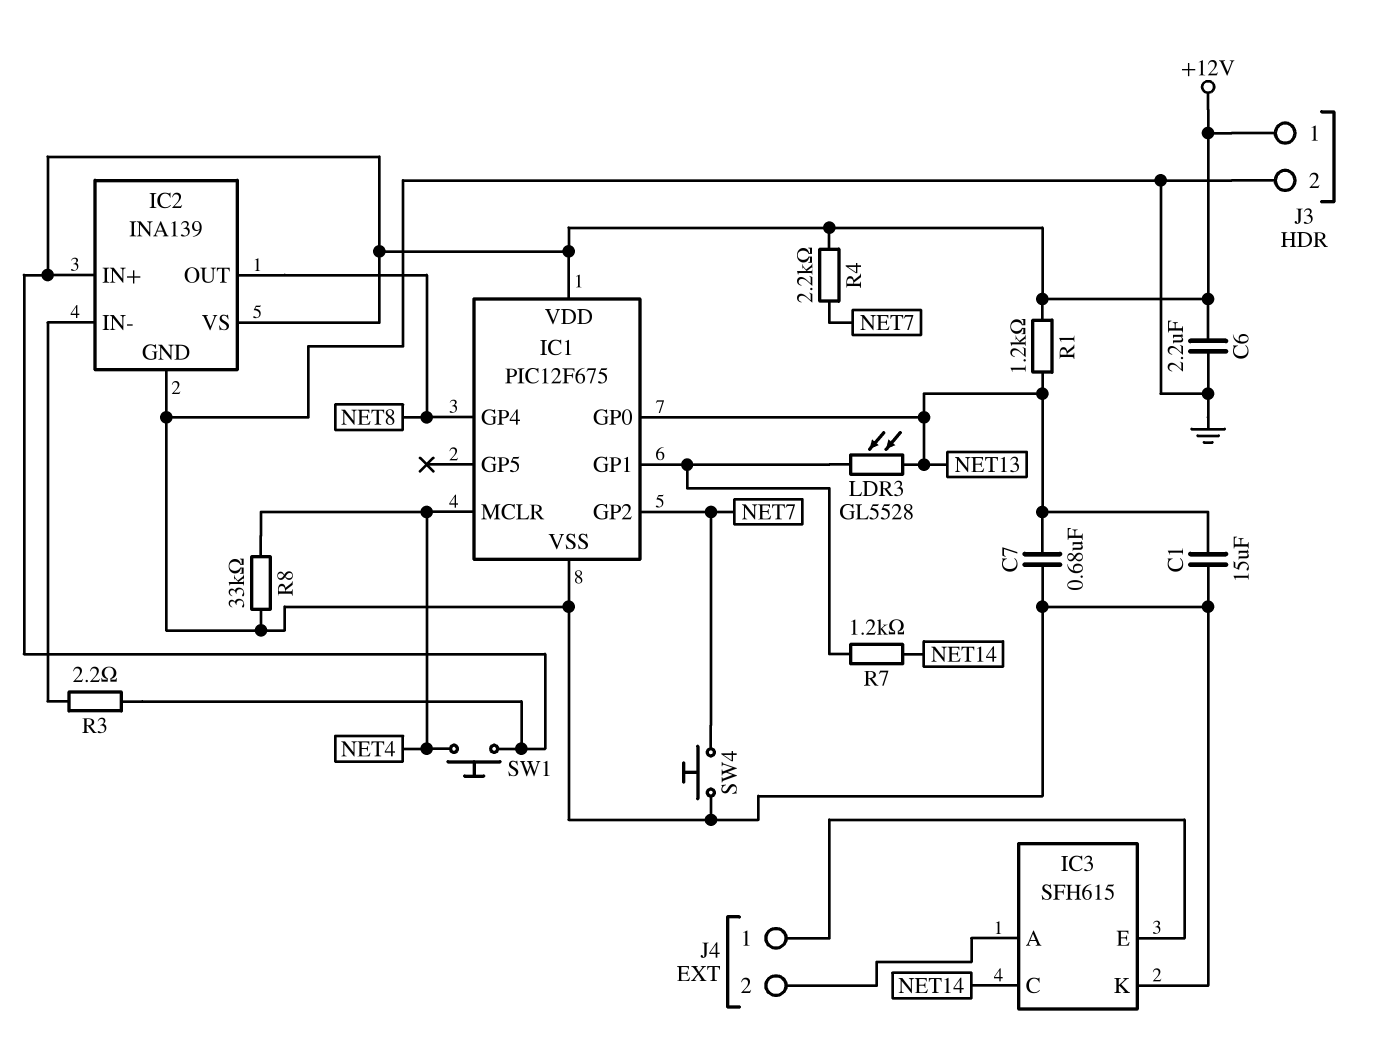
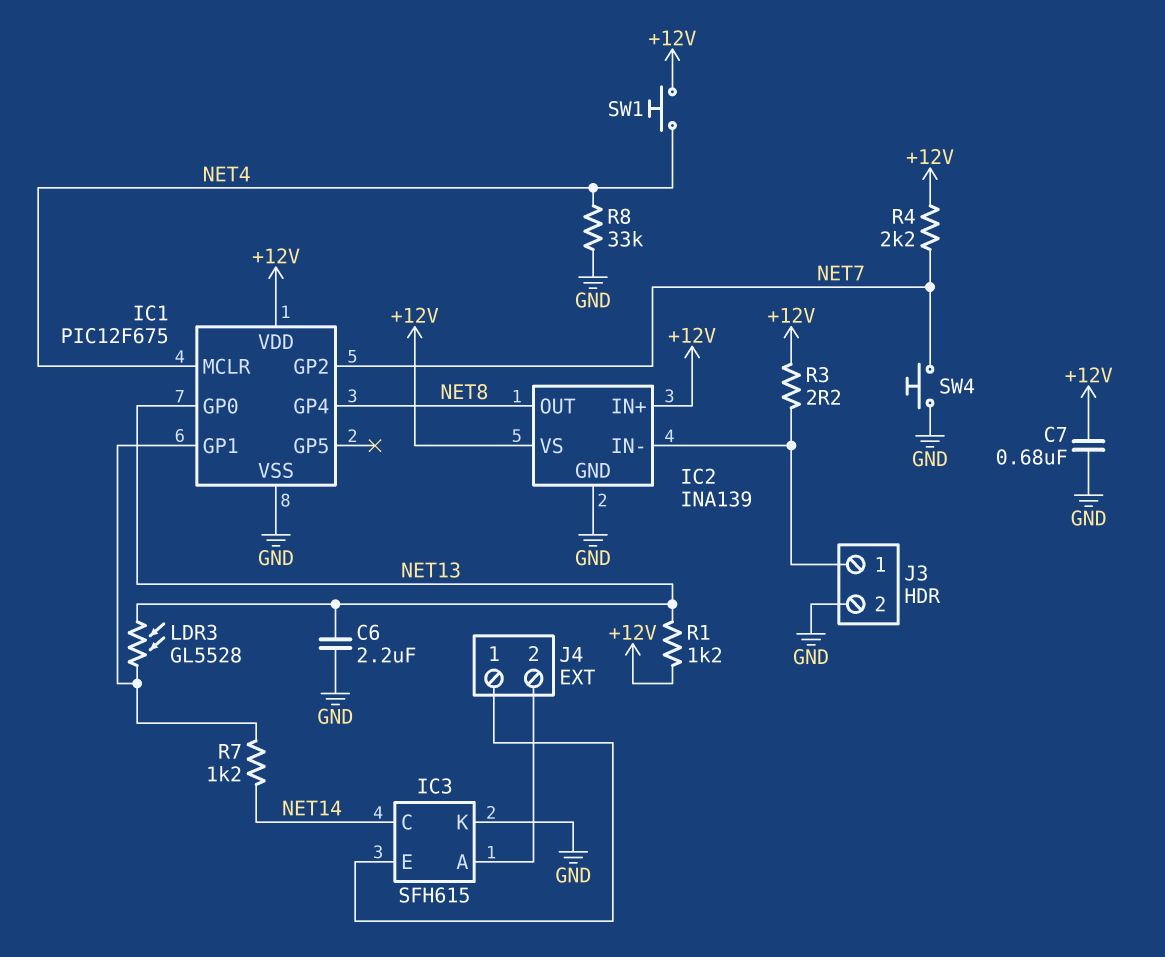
C1: 15uF (GND, NET13) -> none
C6: 2.2uF (+12V, GND) -> 2.2uF (GND, NET13)
C7: 680nF (GND, NET13) -> 680nF (+12V, GND)
J3 pin 1: +12V -> IC2/IN-

